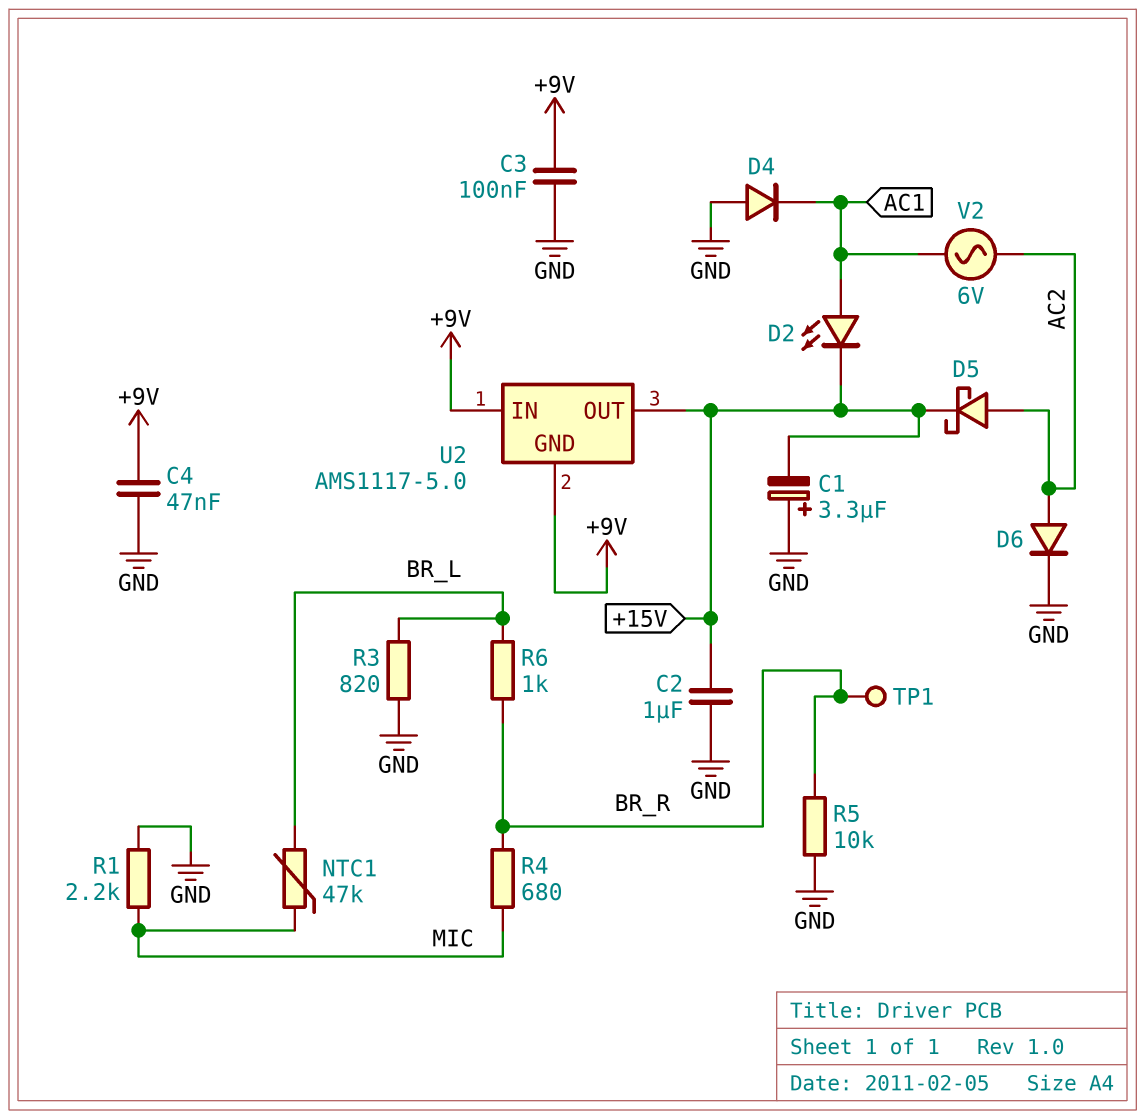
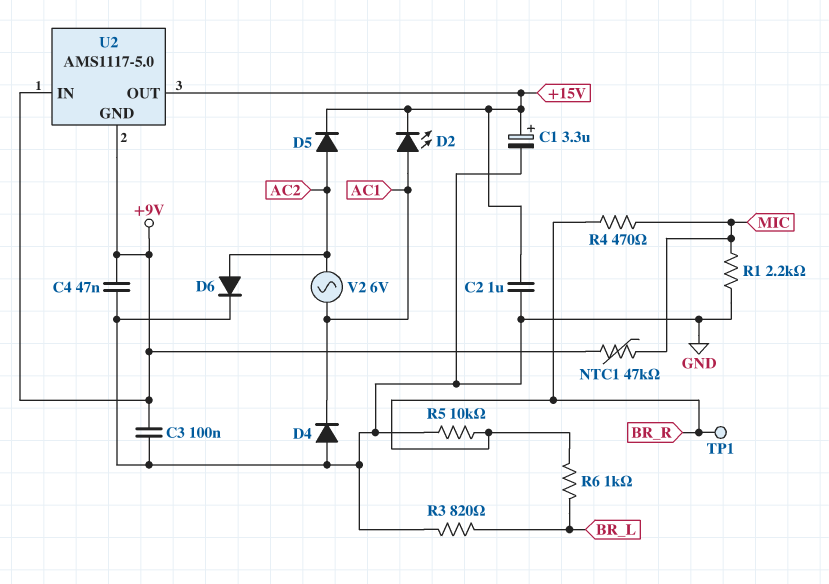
C1: 3.3uF (plus GND, minus +15V) -> 3.3uF (plus +15V, minus GND)
D5: schottky (A AC2, K +15V) -> diode (A AC2, K +15V)
NTC1: 47k (BR_L, MIC) -> 47k (+9V, MIC)
R4: 680 (BR_R, MIC) -> 470 (BR_R, MIC)

